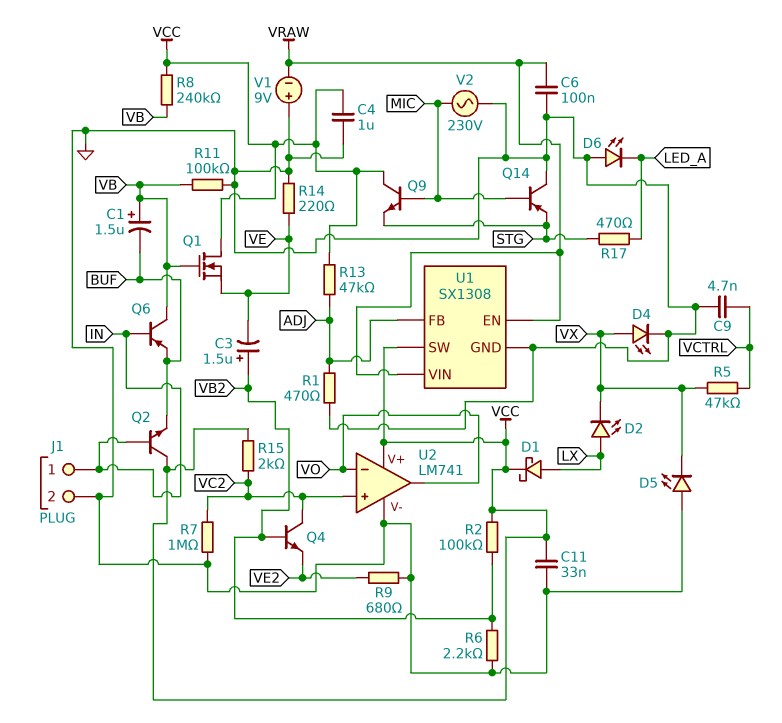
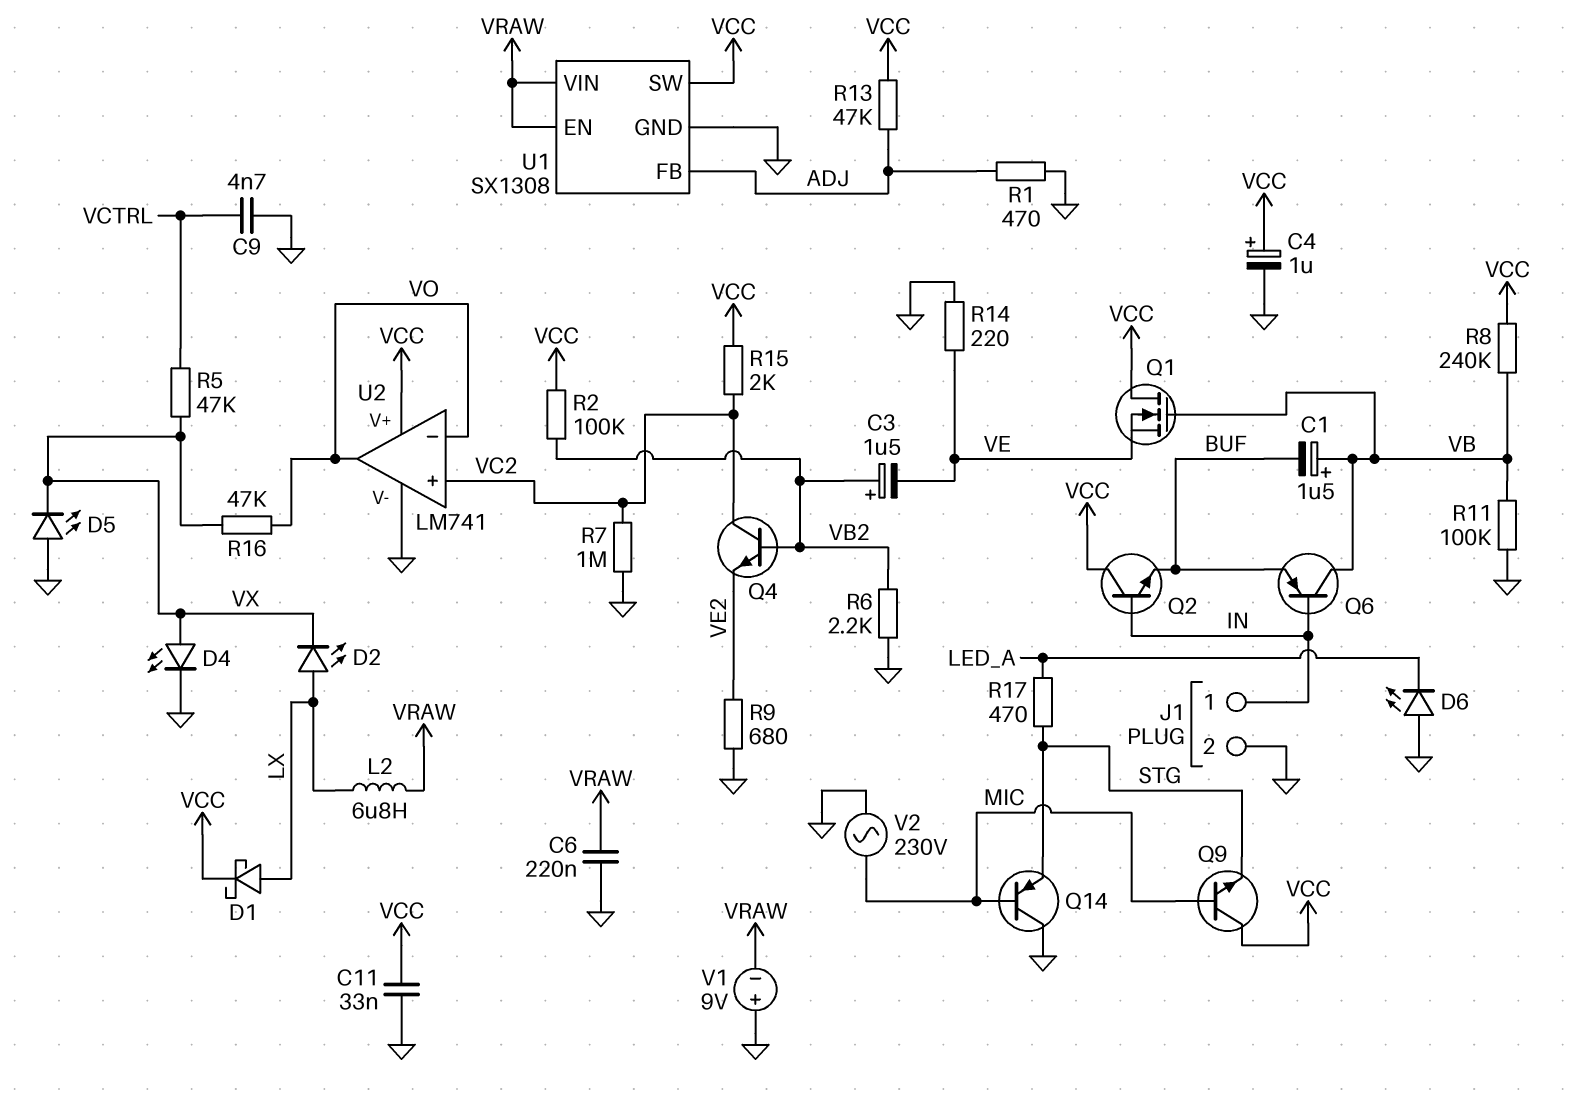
C4: 1uF (GND, VCC) -> 1uF (plus VCC, minus GND)
C6: 100nF (GND, VRAW) -> 220nF (GND, VRAW)
L2: none -> 6.8uH (LX, VRAW)
R16: none -> 47k (VO, VX)

